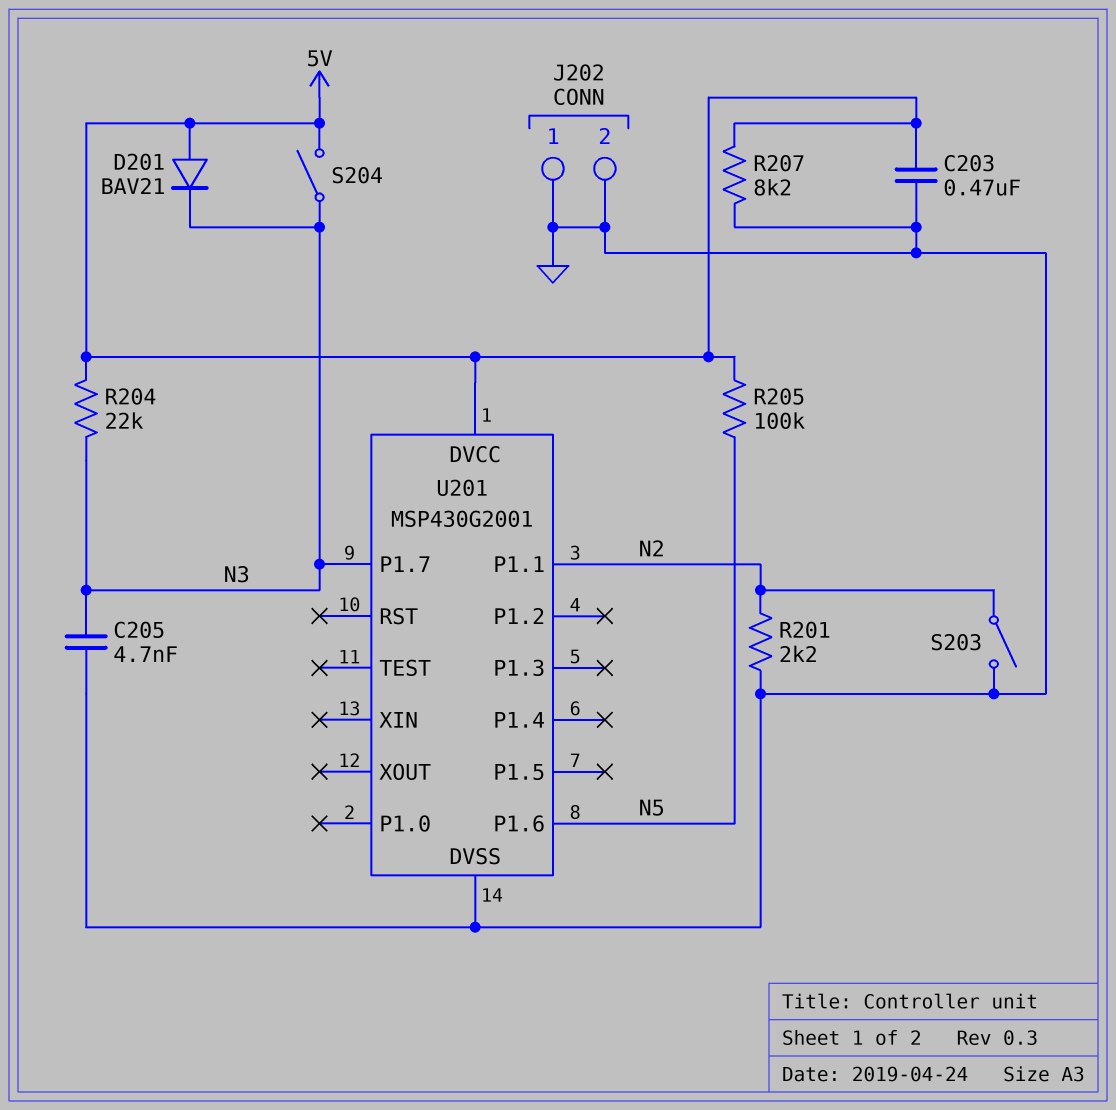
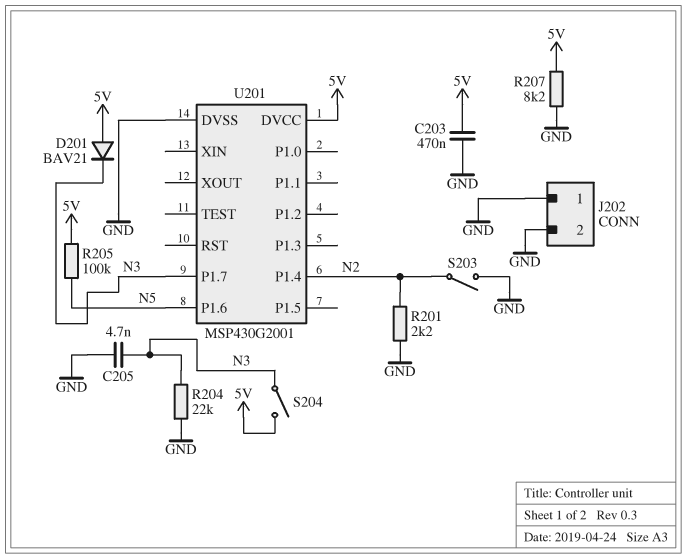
R204: 22k (5V, N3) -> 22k (GND, N3)
U201 pin P1.1: N2 -> none
U201 pin P1.4: none -> N2

